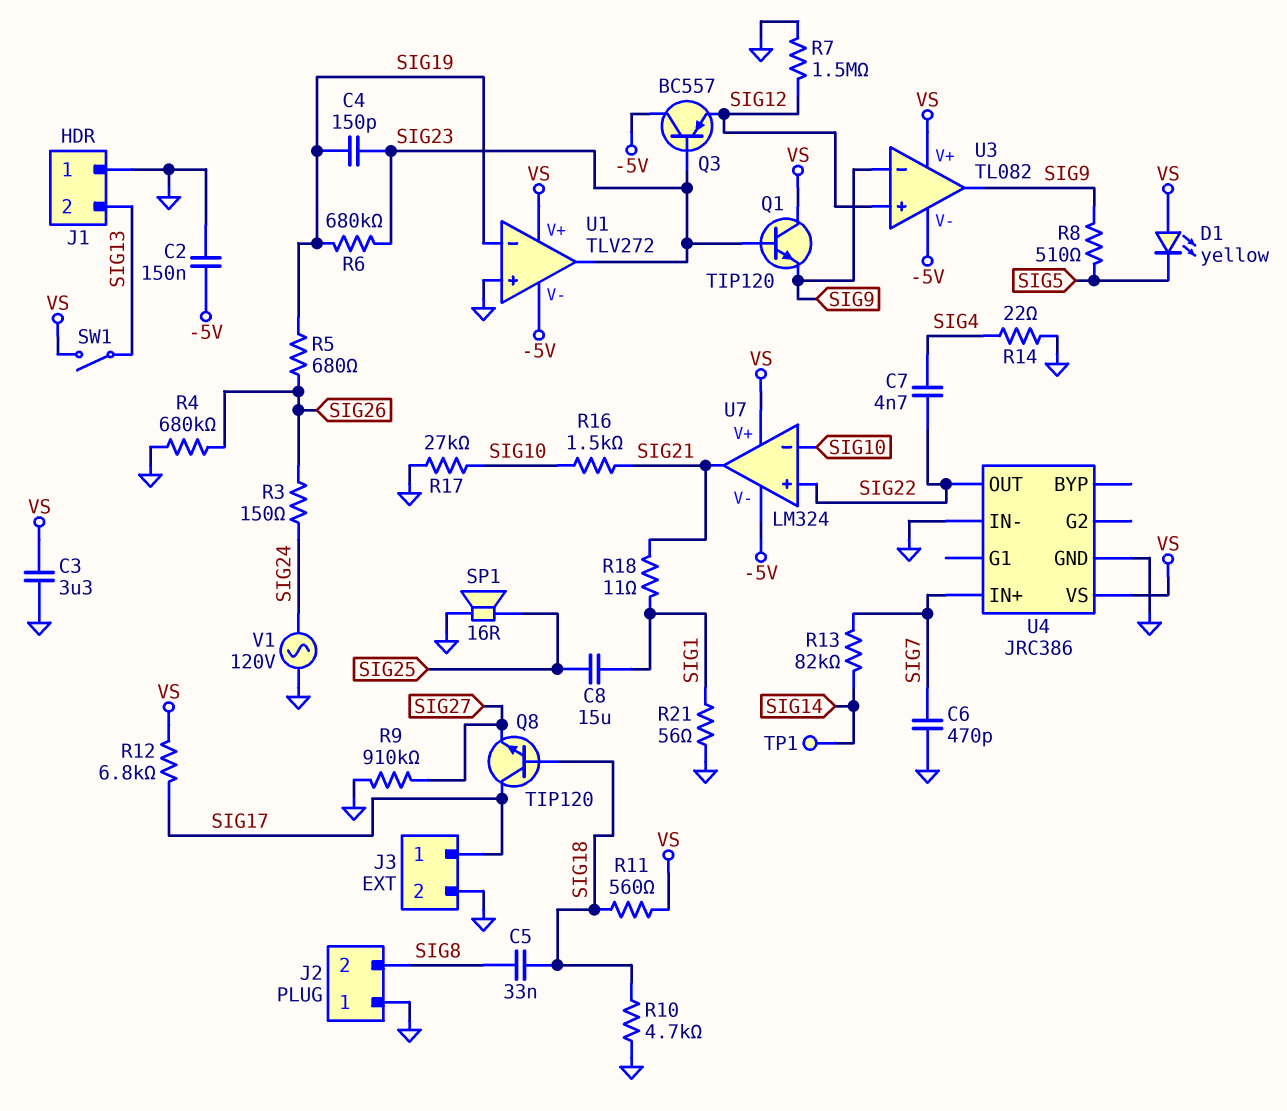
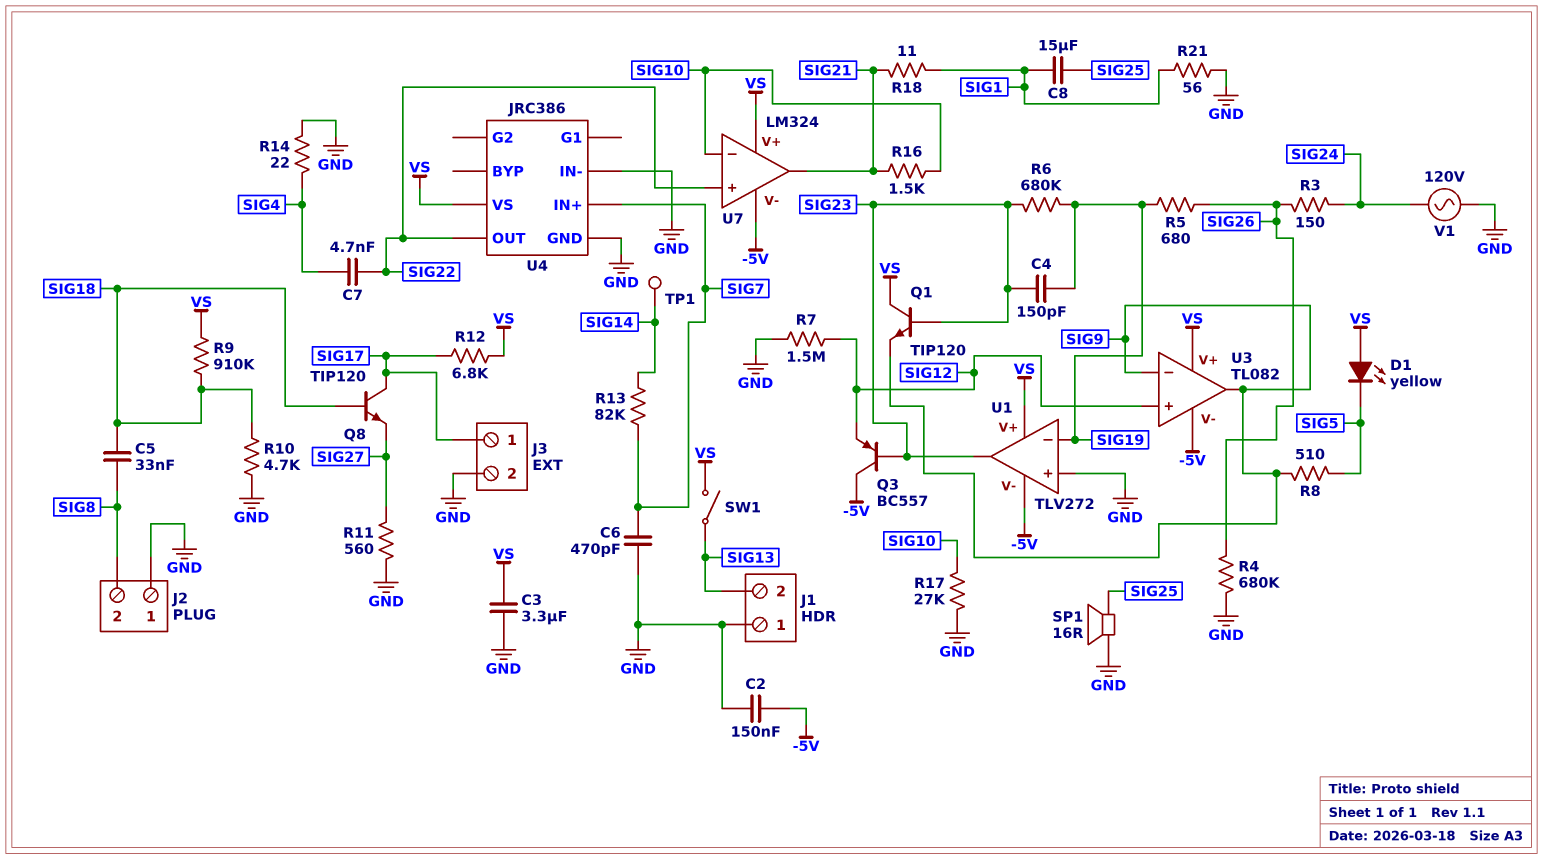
R9: 910k (GND, SIG27) -> 910k (SIG18, VS)
R11: 560 (SIG18, VS) -> 560 (GND, SIG27)

